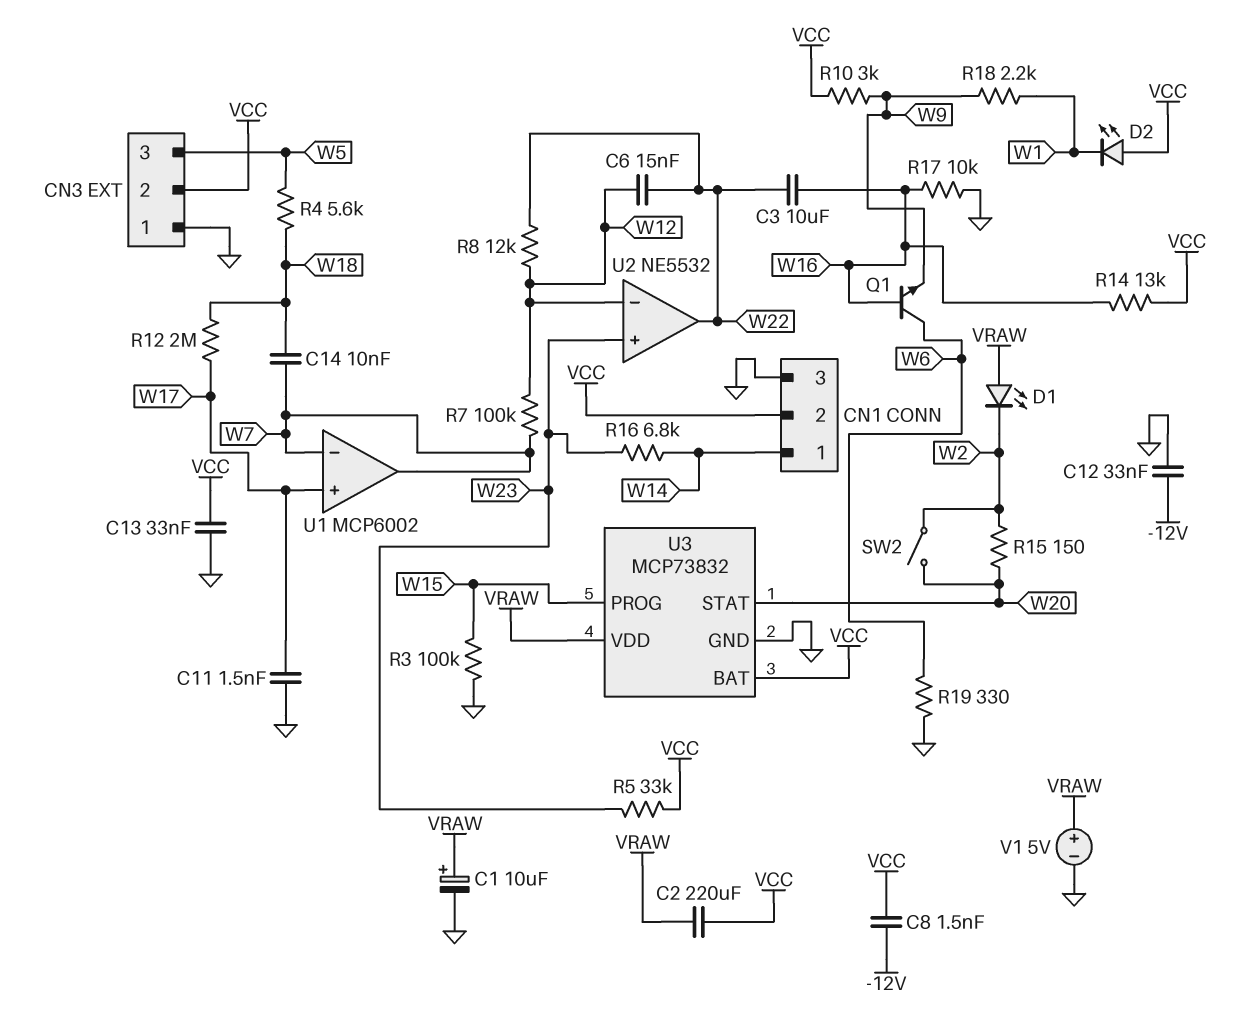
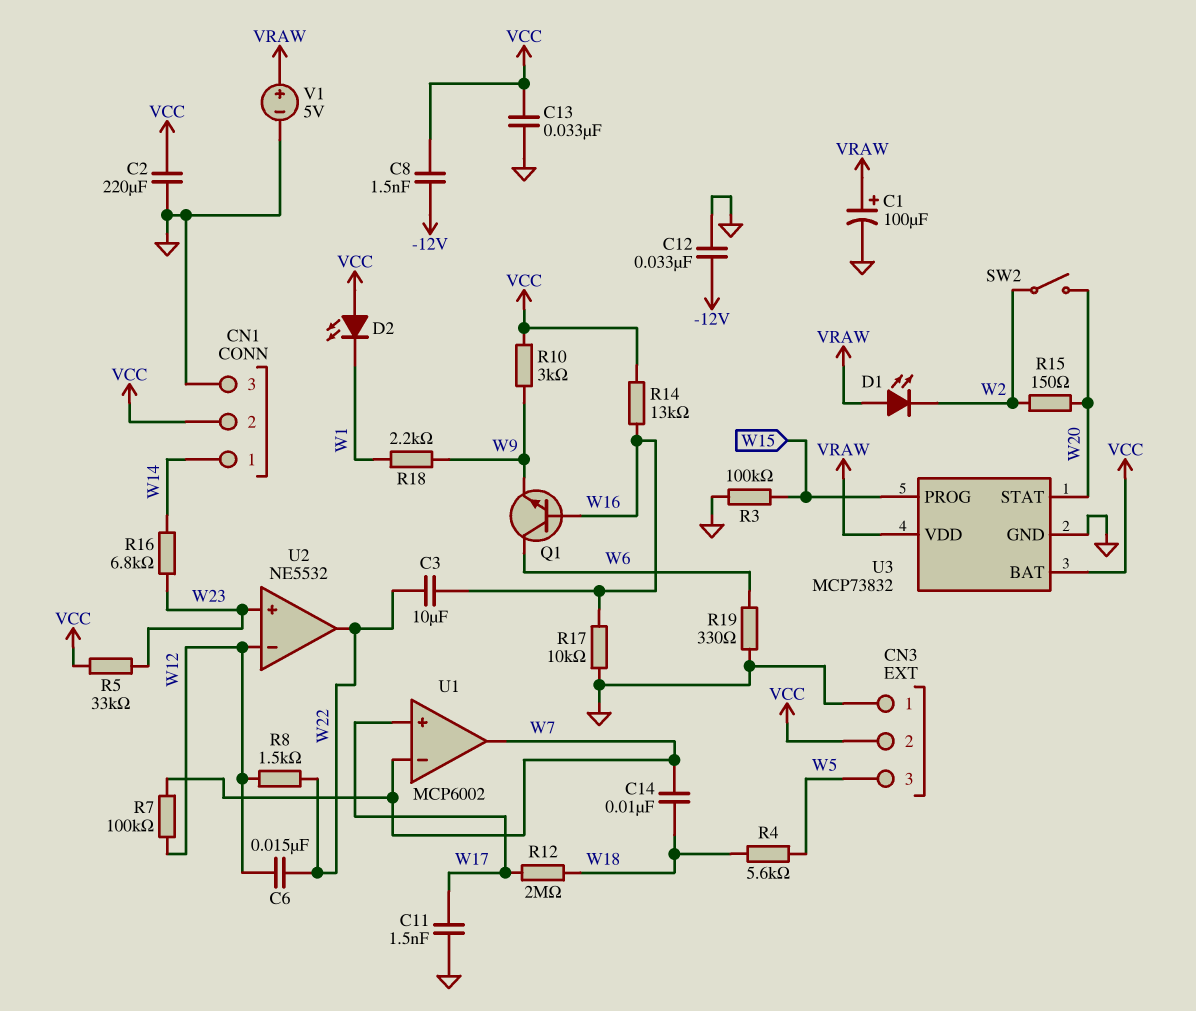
C1: 10uF (plus VRAW, minus GND) -> 100uF (plus VRAW, minus GND)
C2: 220uF (VCC, VRAW) -> 220uF (GND, VCC)
R8: 12k (W12, W22) -> 1.5k (W12, W22)

